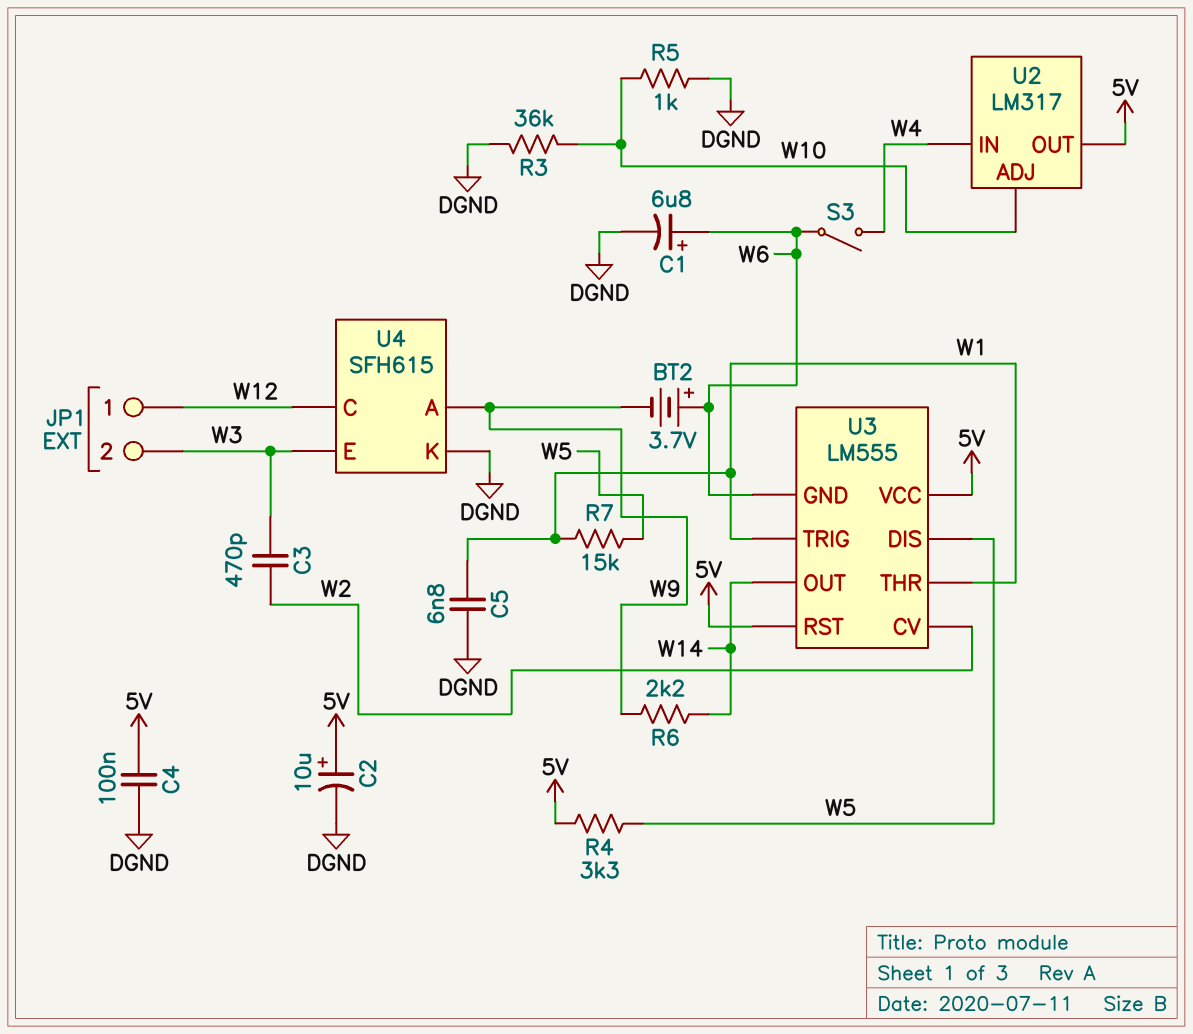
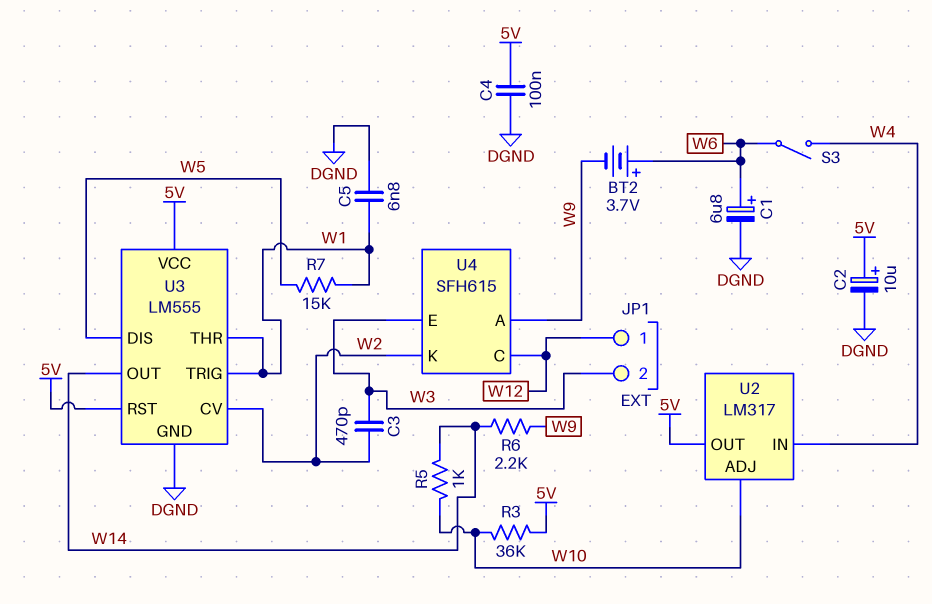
R3: 36k (DGND, W10) -> 36k (5V, W10)
R4: 3.3k (5V, W5) -> none
R5: 1k (DGND, W10) -> 1k (W10, W14)
U3 pin GND: W6 -> DGND
U4 pin K: DGND -> W2

